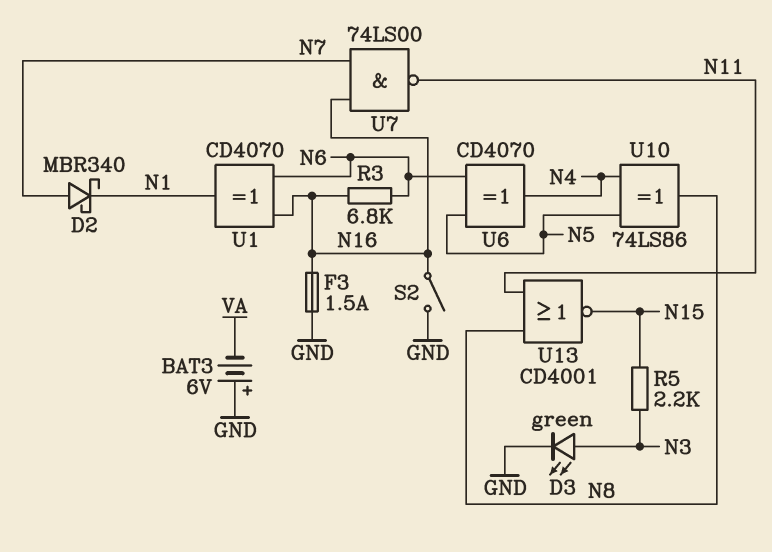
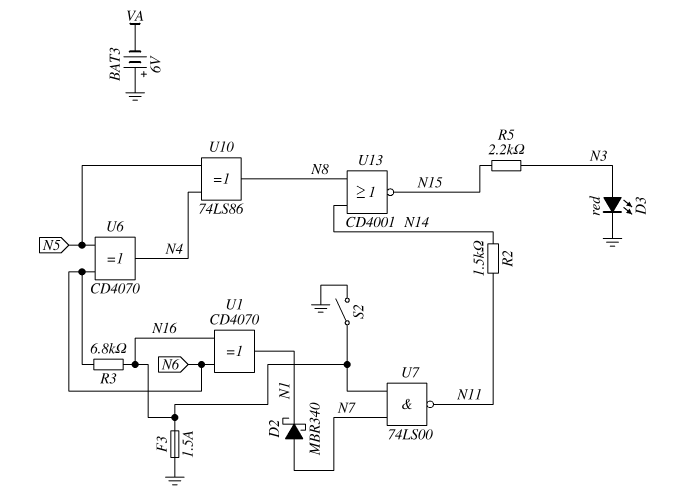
D3: LED green (A N3, K GND) -> LED red (A N3, K GND)
R2: none -> 1.5k (N11, N14)
U13: NOR CD4001 (in N8, in N11, out N15) -> NOR CD4001 (in N8, in N14, out N15)

